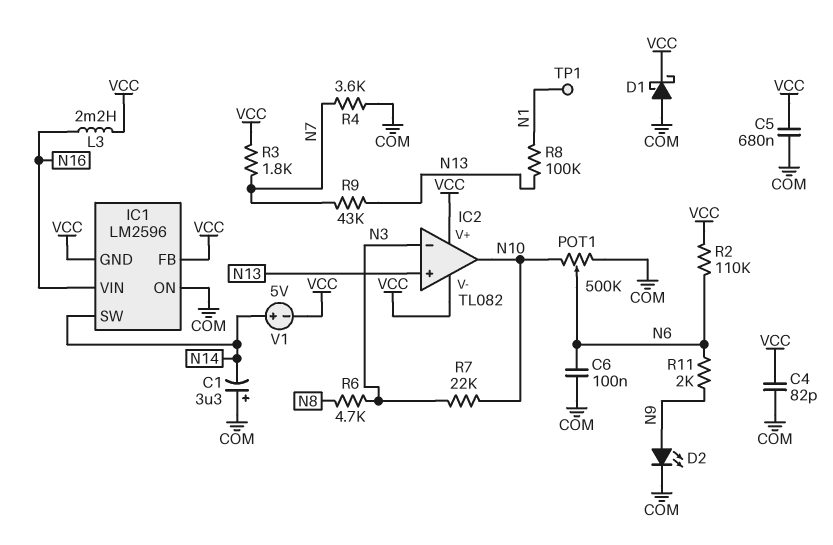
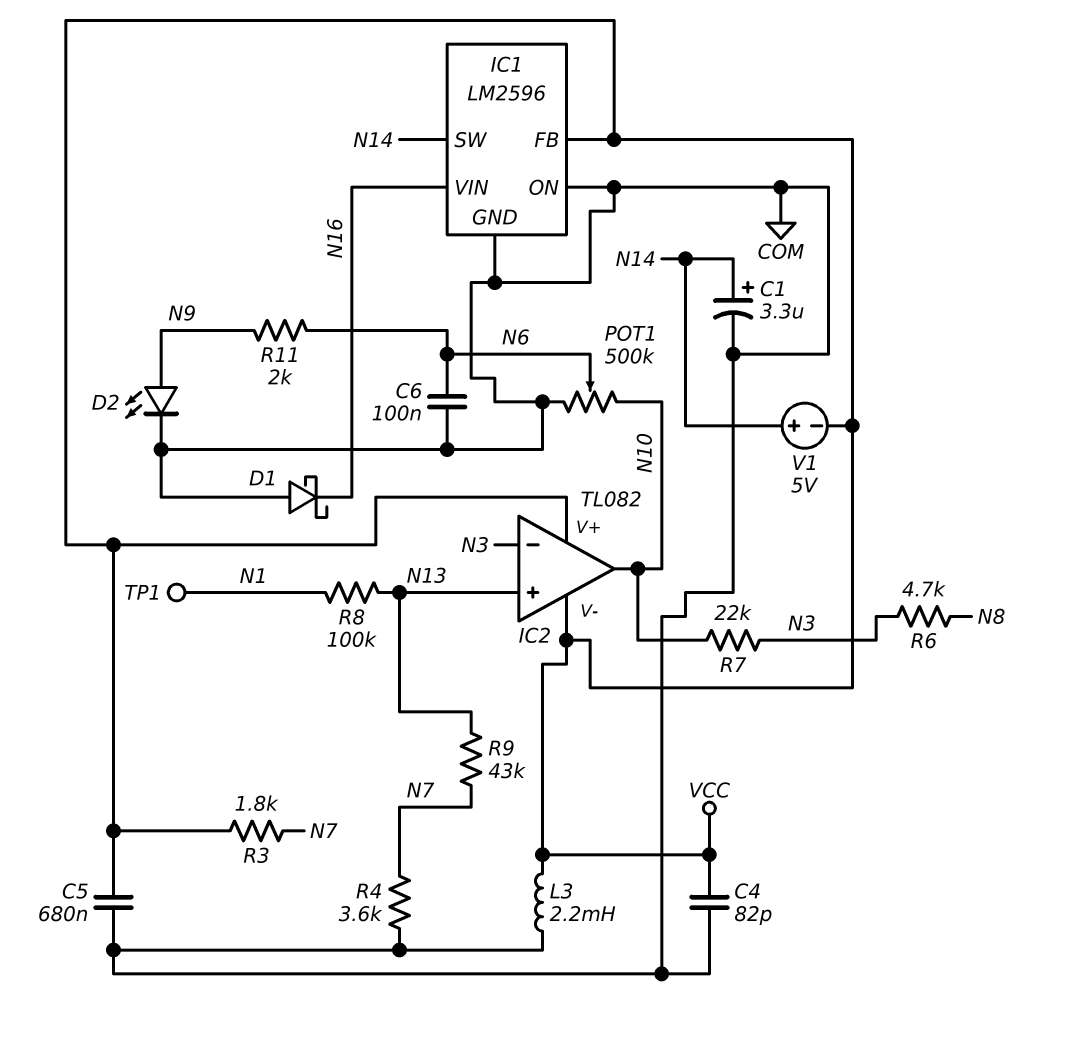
C1: 3.3uF (plus COM, minus N14) -> 3.3uF (plus N14, minus COM)
D1: schottky (A COM, K VCC) -> schottky (A COM, K N16)
IC1 pin GND: VCC -> COM
L3: 2.2mH (N16, VCC) -> 2.2mH (COM, VCC)
R2: 110k (N6, VCC) -> none

